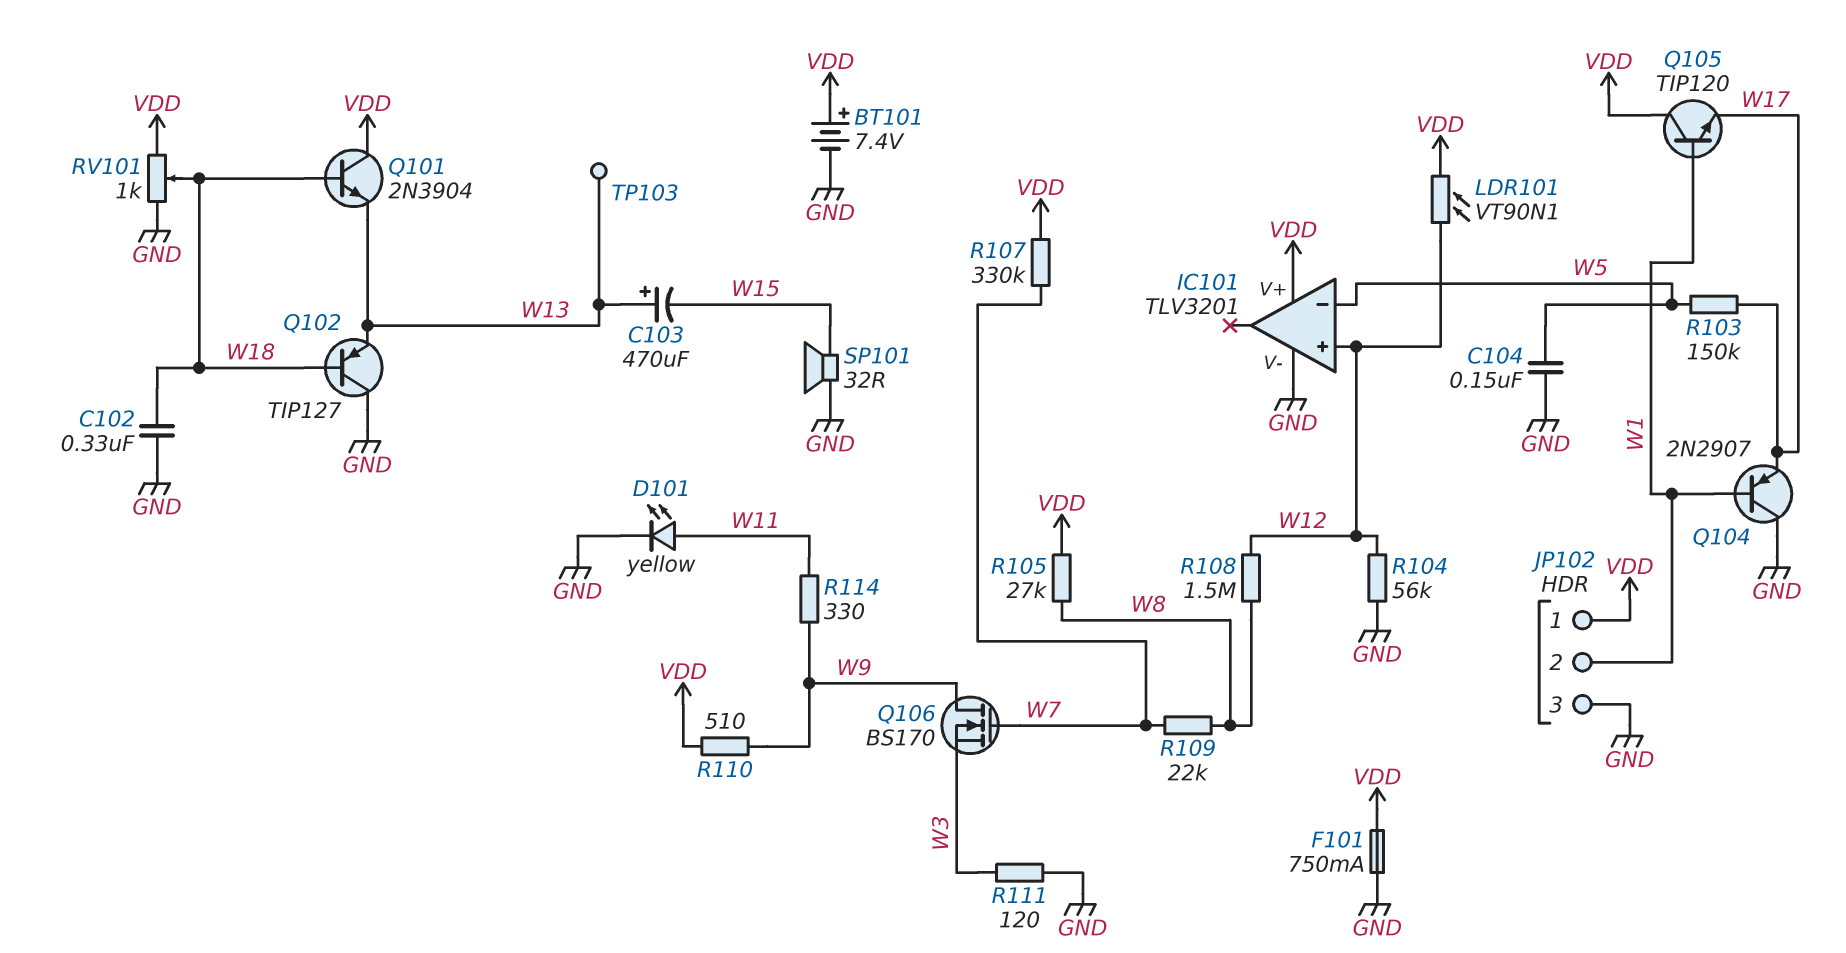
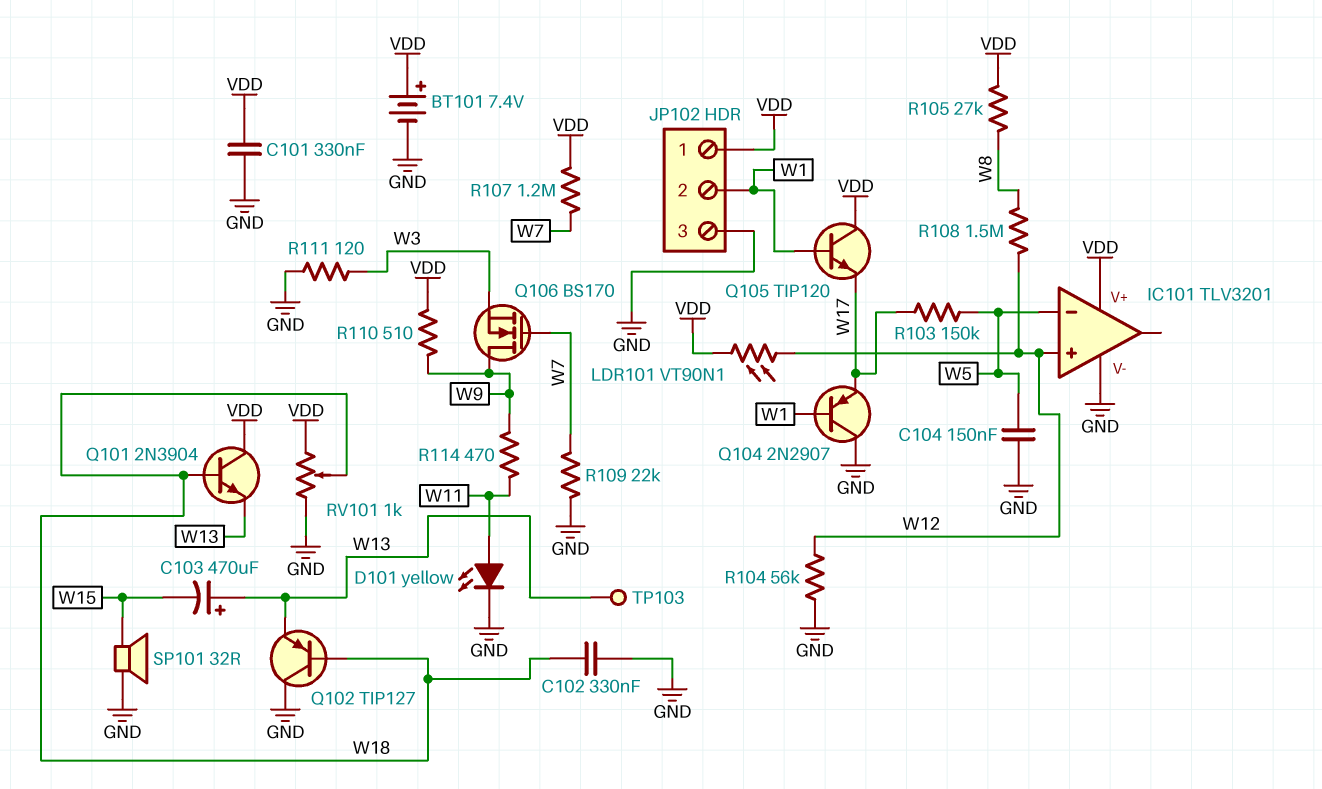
C101: none -> 330nF (GND, VDD)
F101: 750mA (GND, VDD) -> none
R107: 330k (VDD, W7) -> 1.2M (VDD, W7)
R109: 22k (W7, W8) -> 22k (GND, W7)
R114: 330 (W9, W11) -> 470 (W9, W11)

